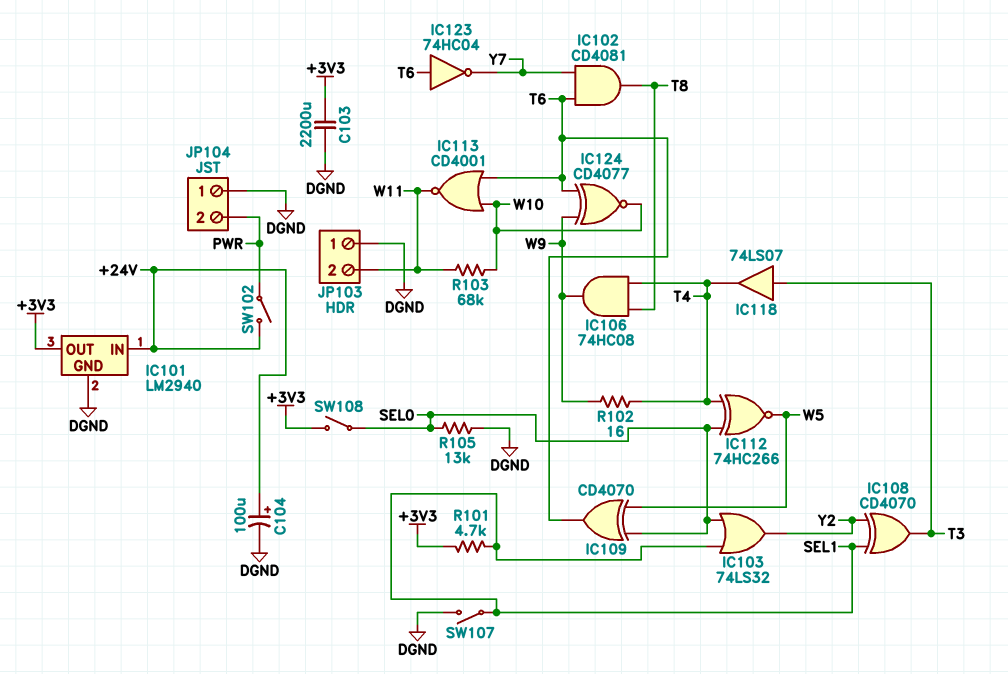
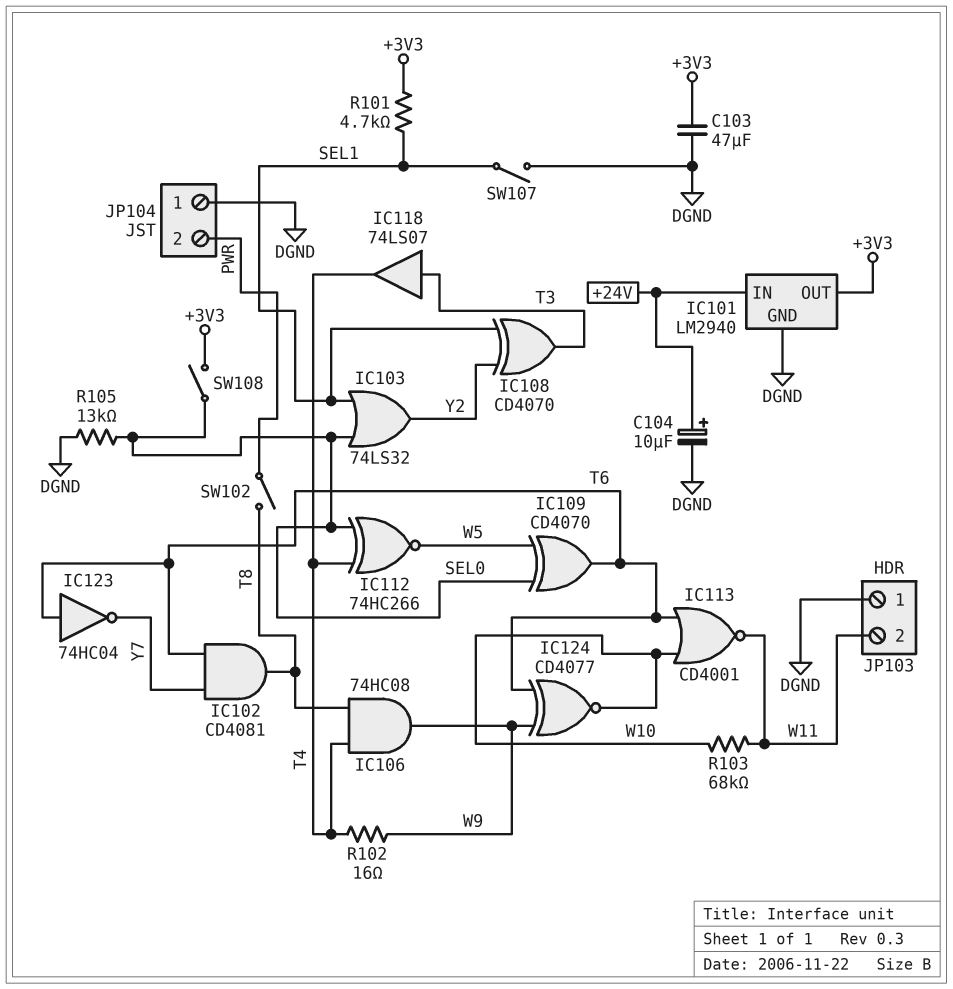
C103: 2200uF (+3V3, DGND) -> 47uF (+3V3, DGND)
C104: 100uF (plus +24V, minus DGND) -> 10uF (plus +24V, minus DGND)
SW102: switch (+24V, PWR) -> switch (PWR, T8)

